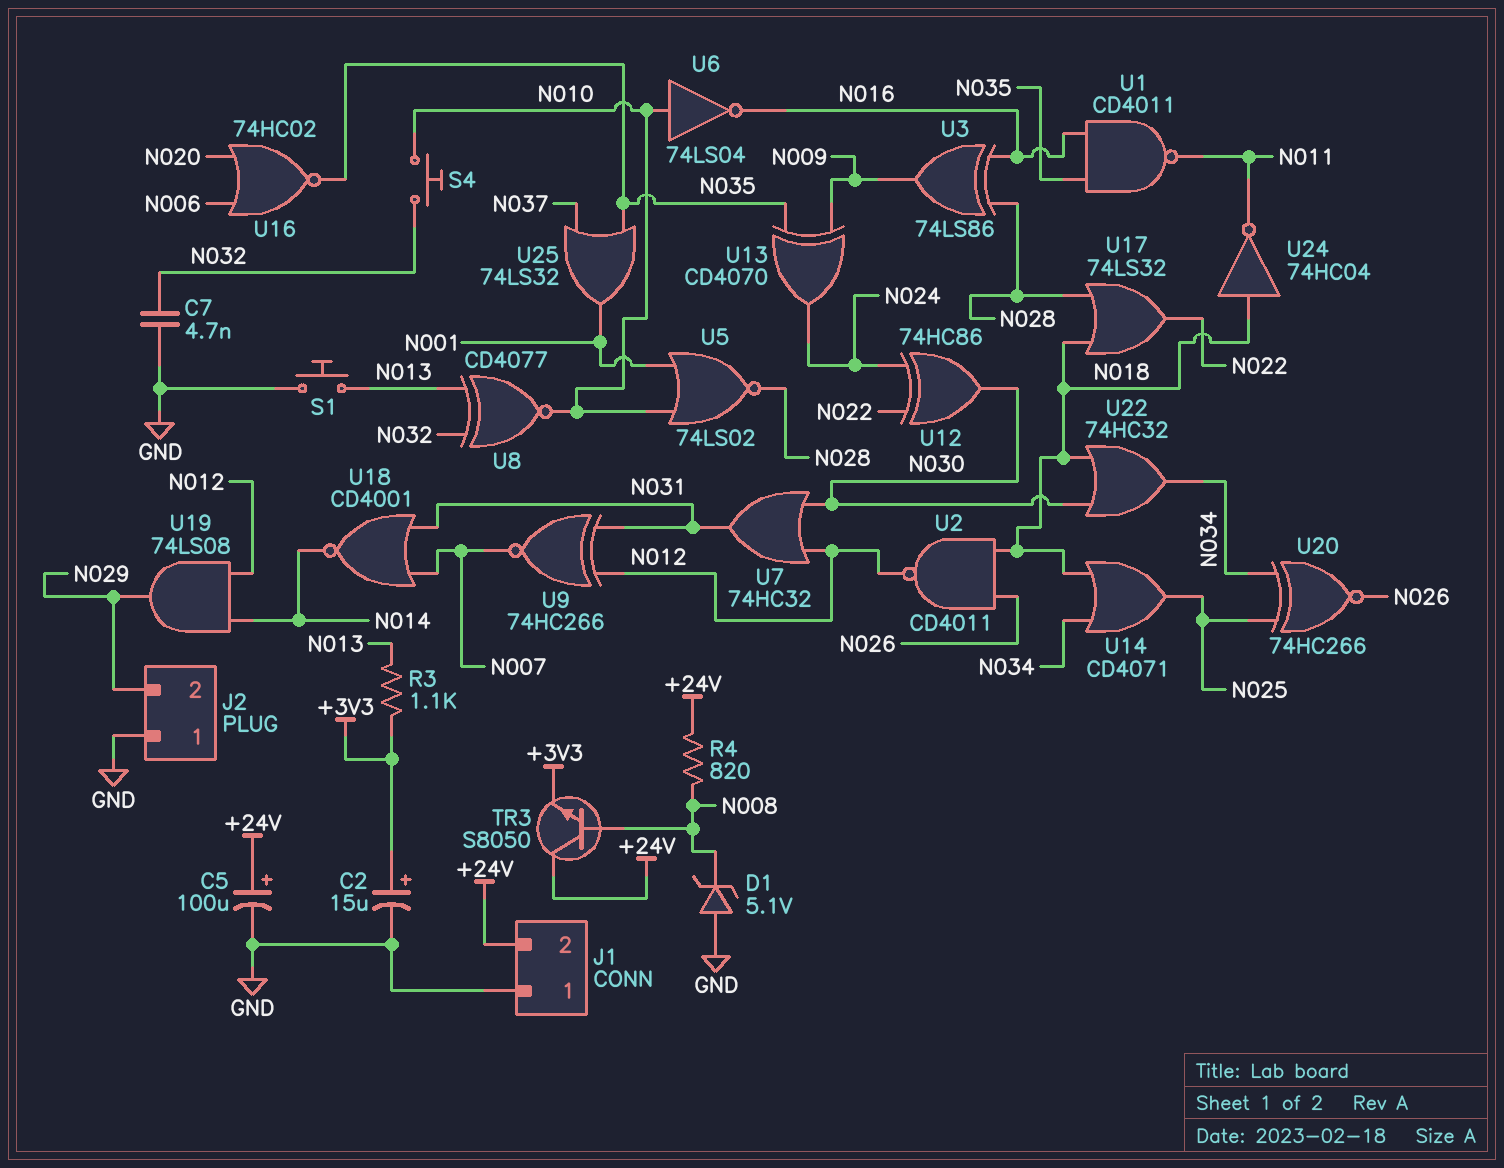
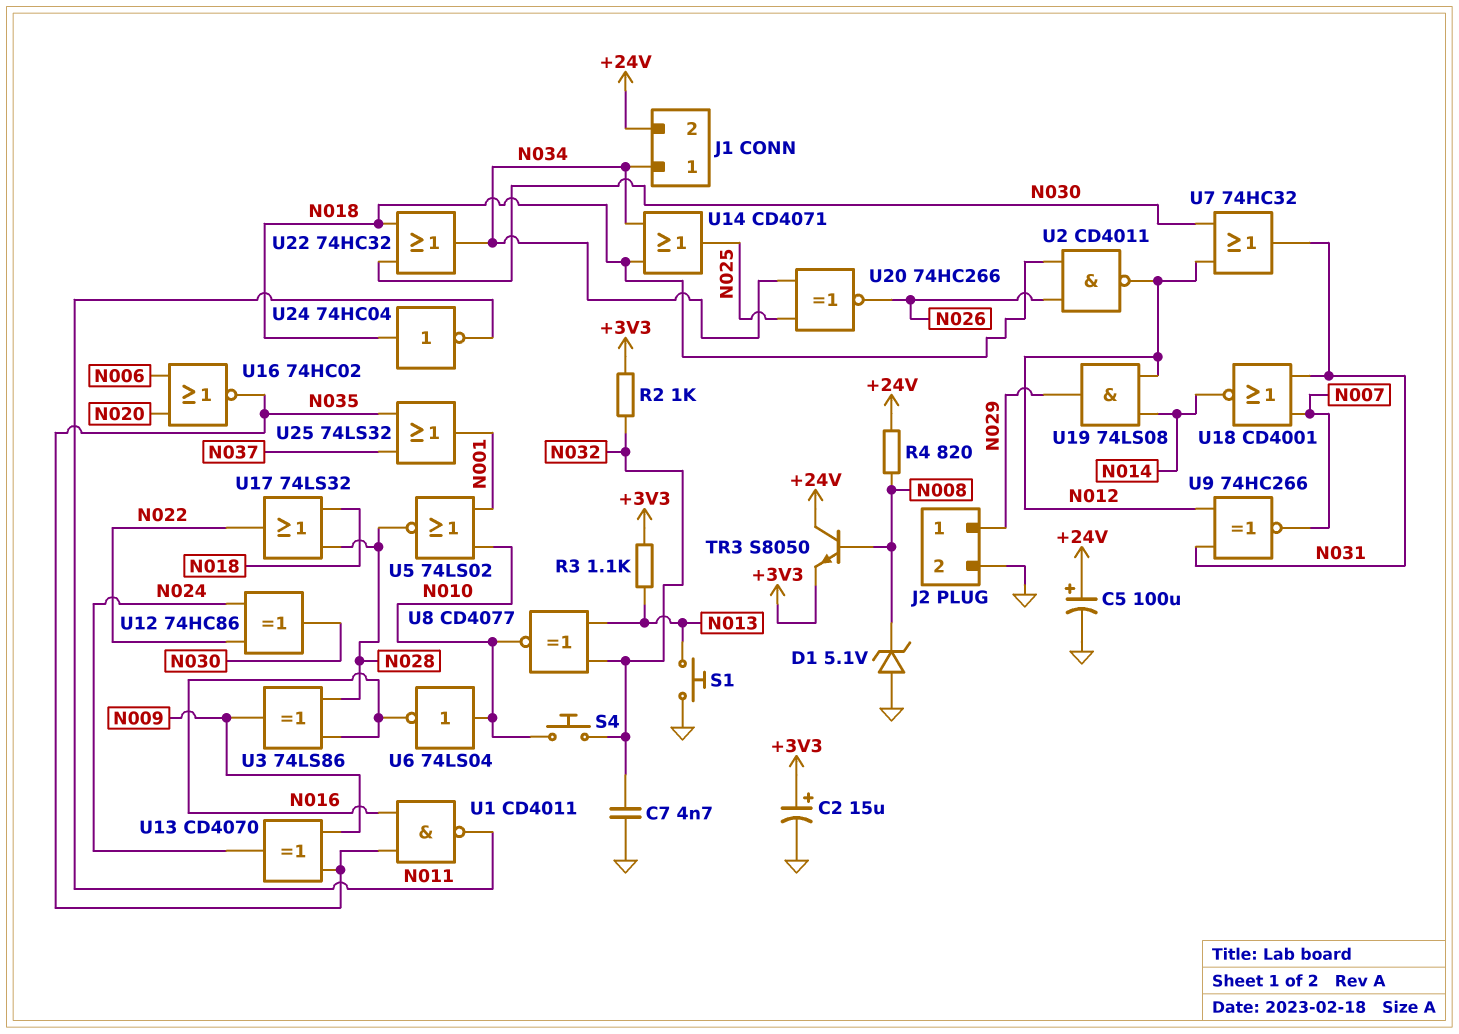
J1 pin 1: GND -> N034
J2 pin 1: GND -> N029
J2 pin 2: N029 -> GND
R2: none -> 1k (+3V3, N032)

